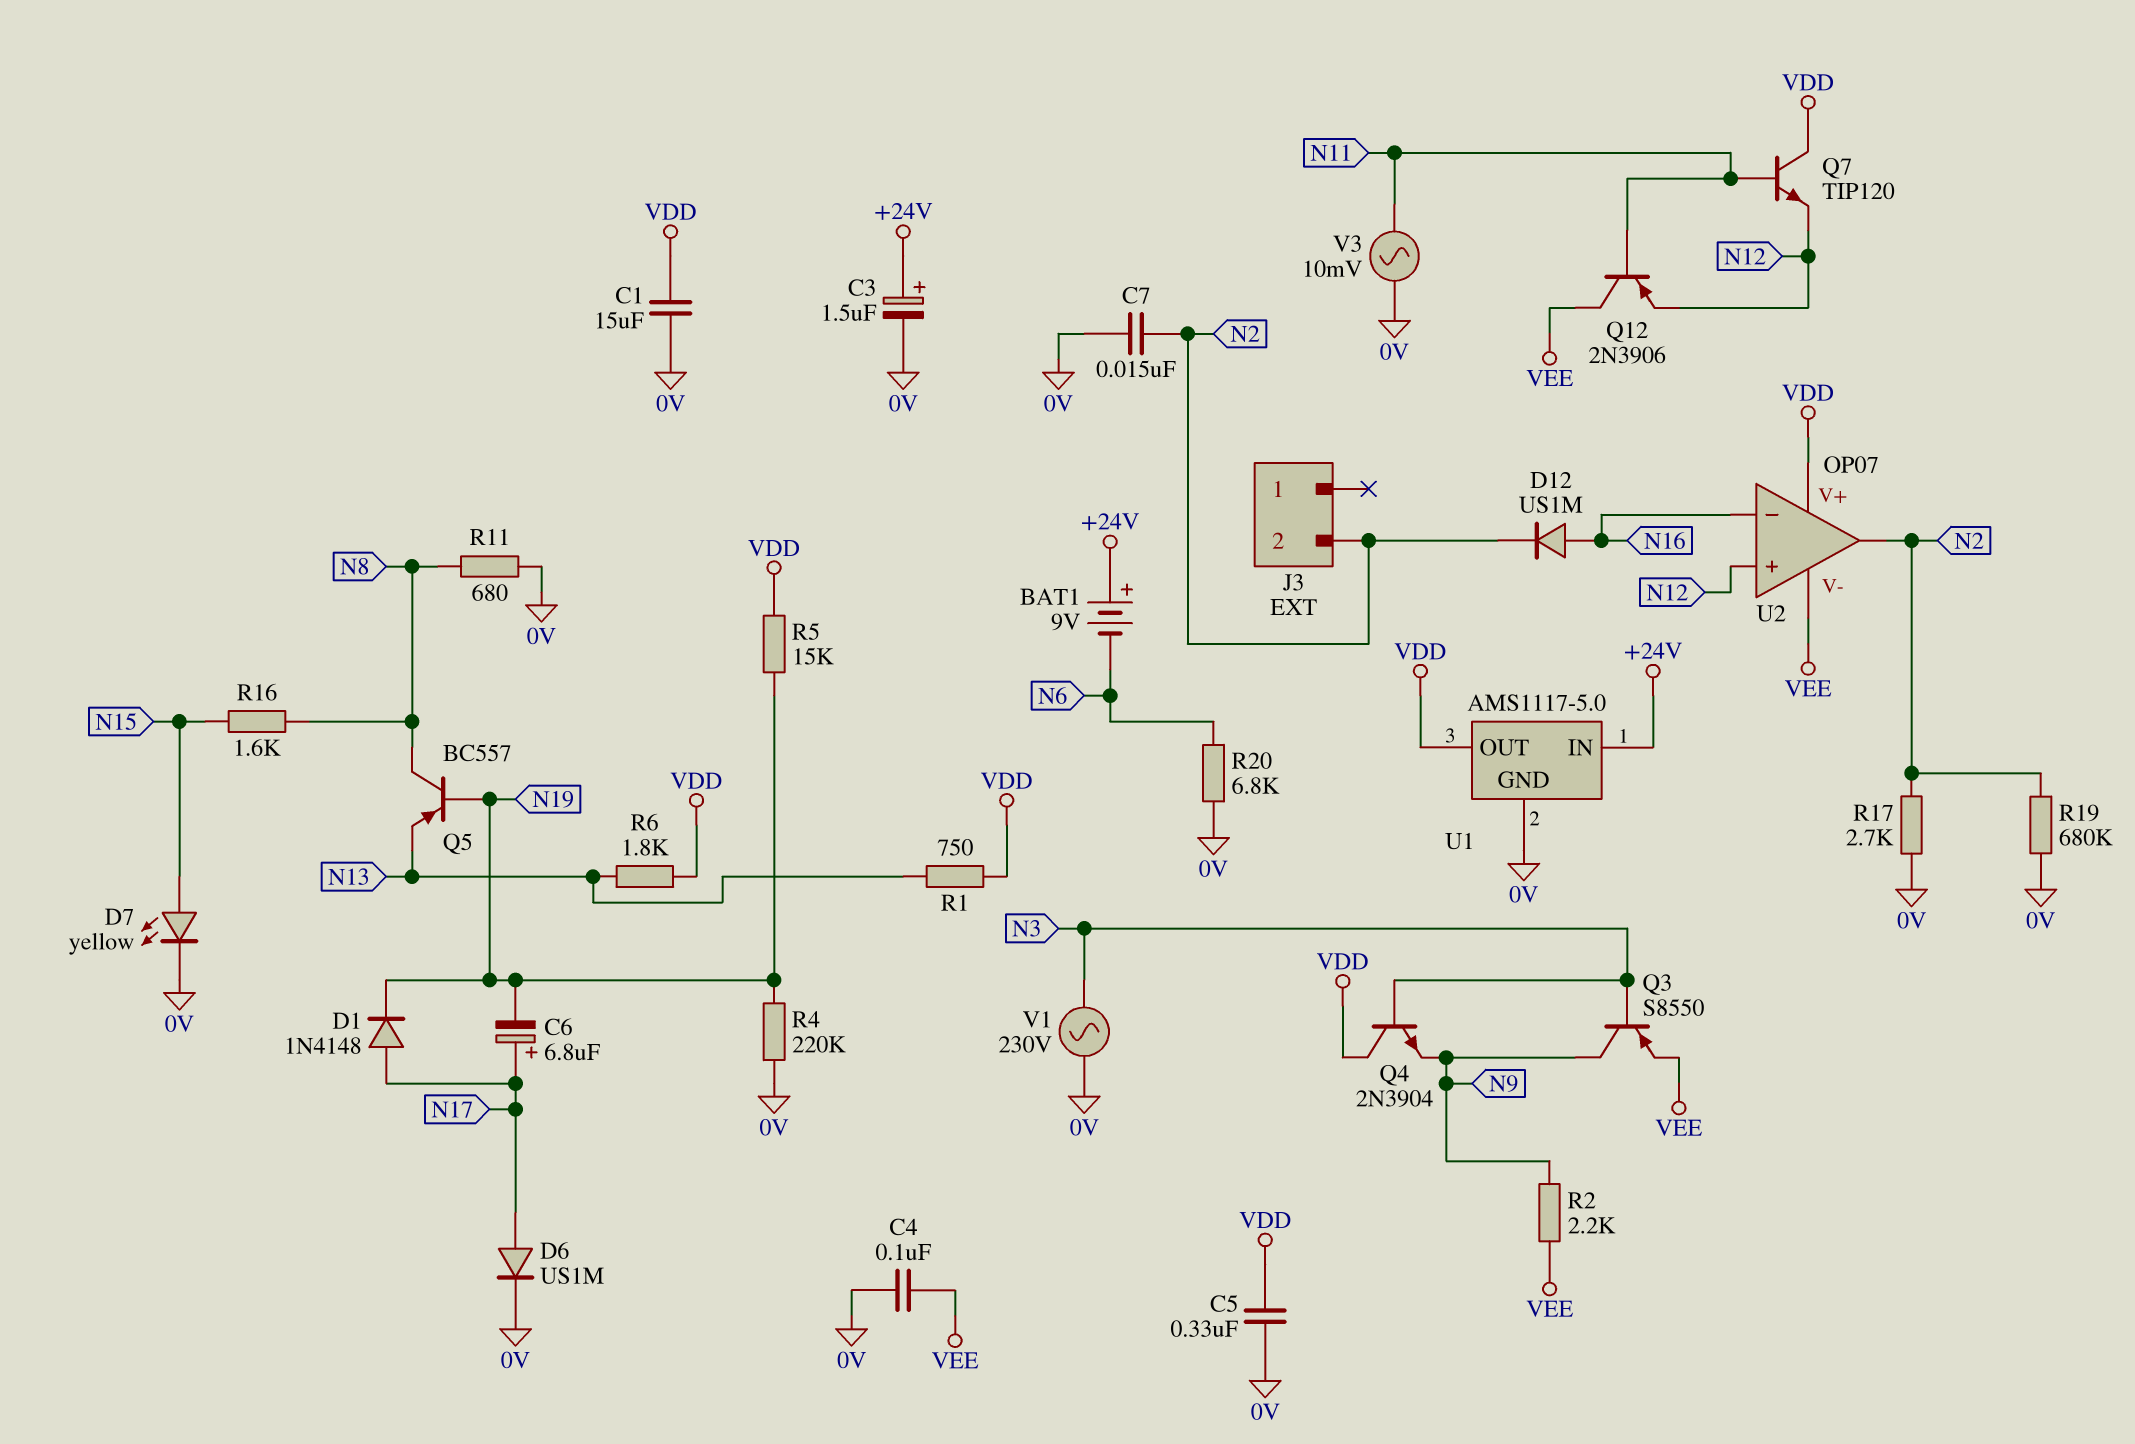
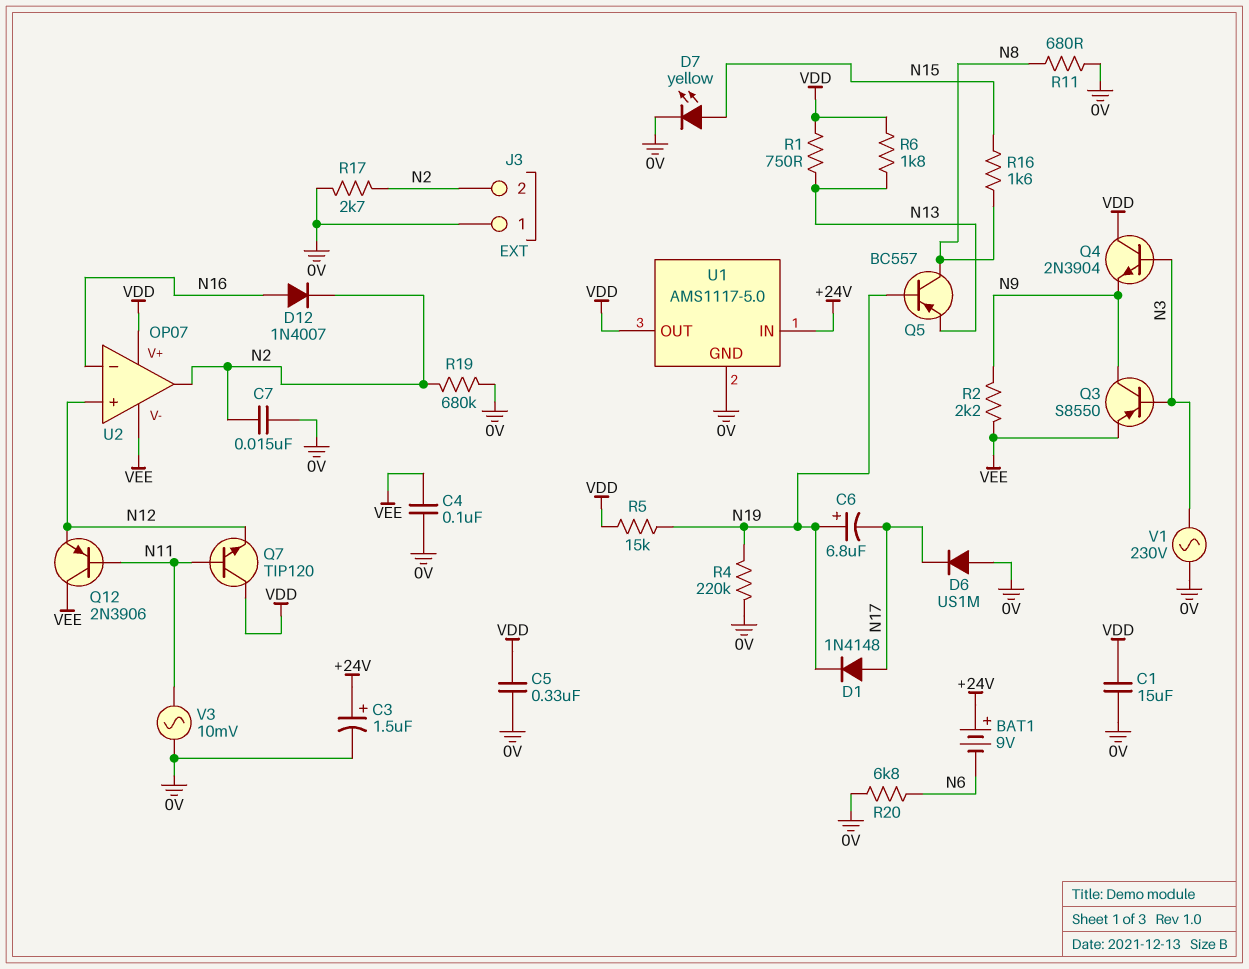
C6: 6.8uF (plus N17, minus N19) -> 6.8uF (plus N19, minus N17)
D6: diode US1M (A N17, K 0V) -> diode US1M (A 0V, K N17)
D12: diode US1M (A N16, K N2) -> diode 1N4007 (A N16, K N2)
J3 pin 1: none -> 0V

